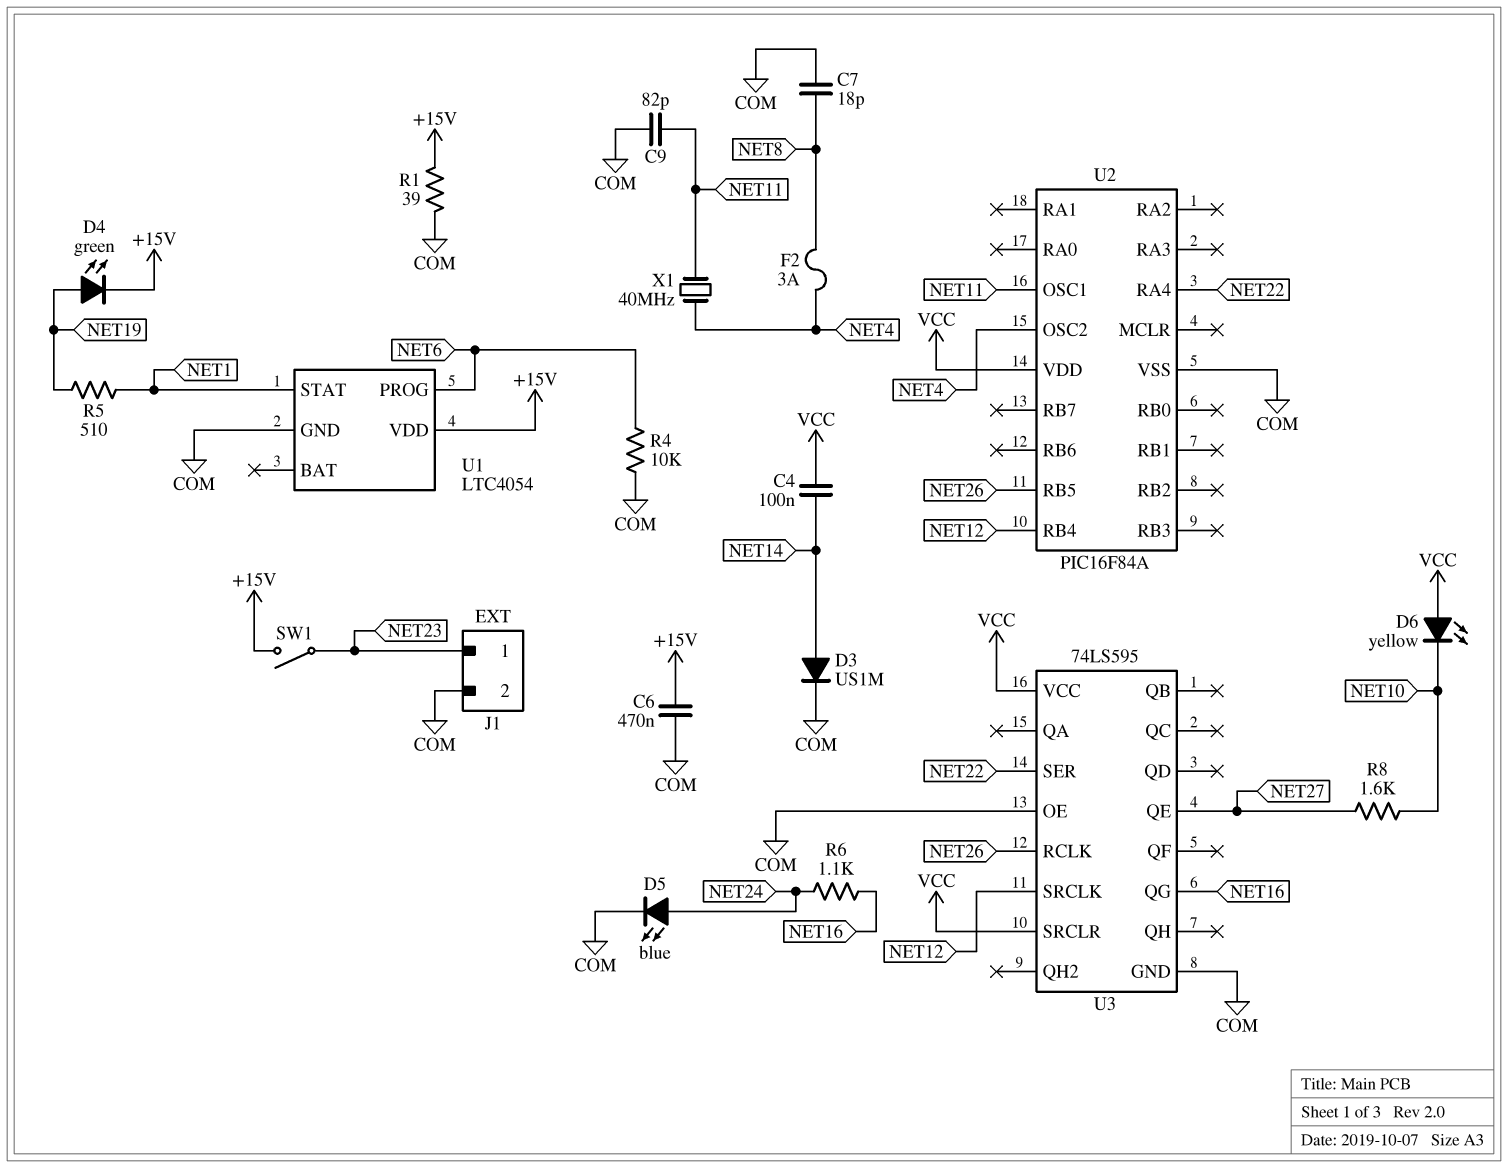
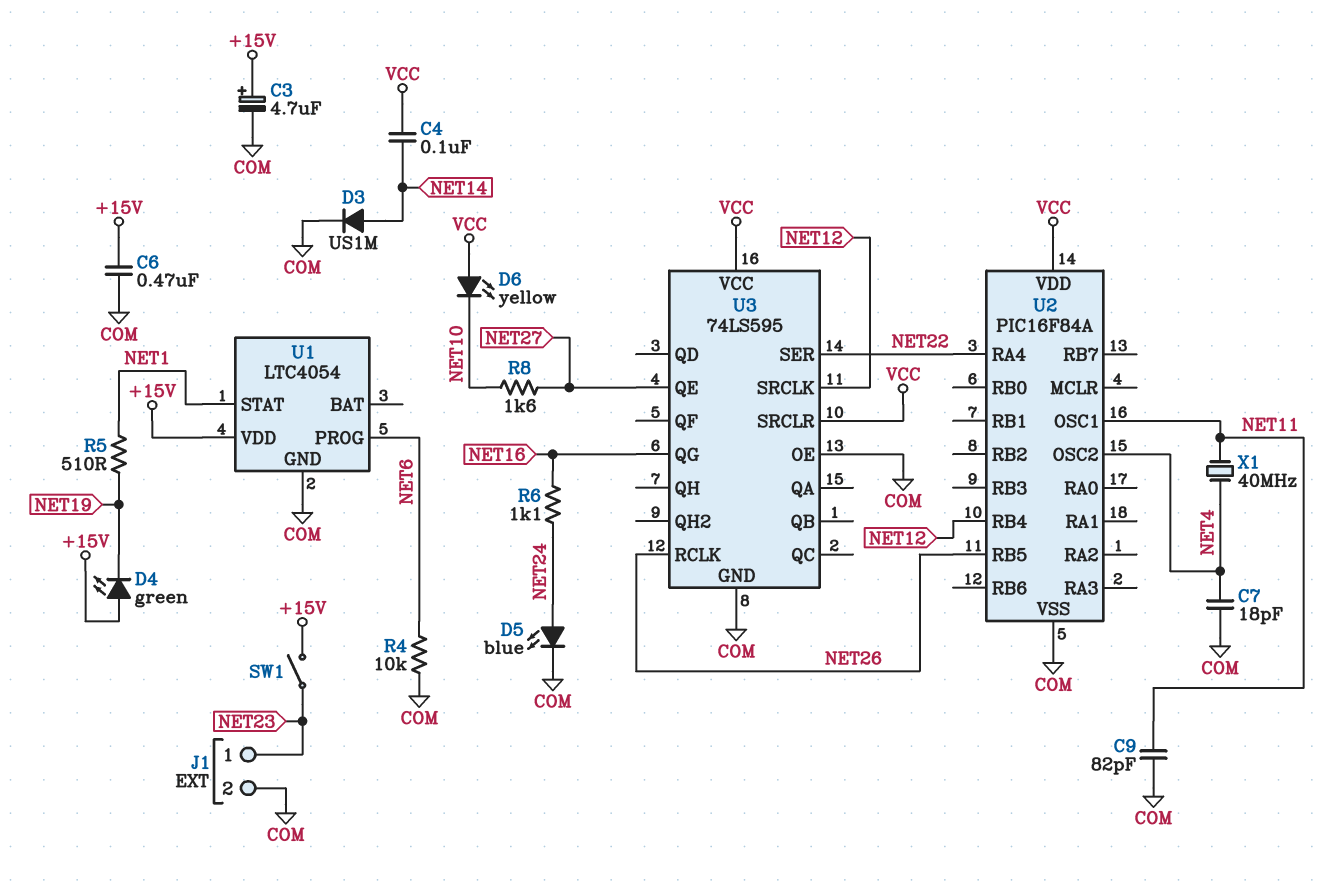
C3: none -> 4.7uF (plus +15V, minus COM)
C7: 18pF (COM, NET8) -> 18pF (COM, NET4)
D4: LED green (A NET19, K +15V) -> LED green (A +15V, K NET19)
F2: 3A (NET4, NET8) -> none
R1: 39 (+15V, COM) -> none

